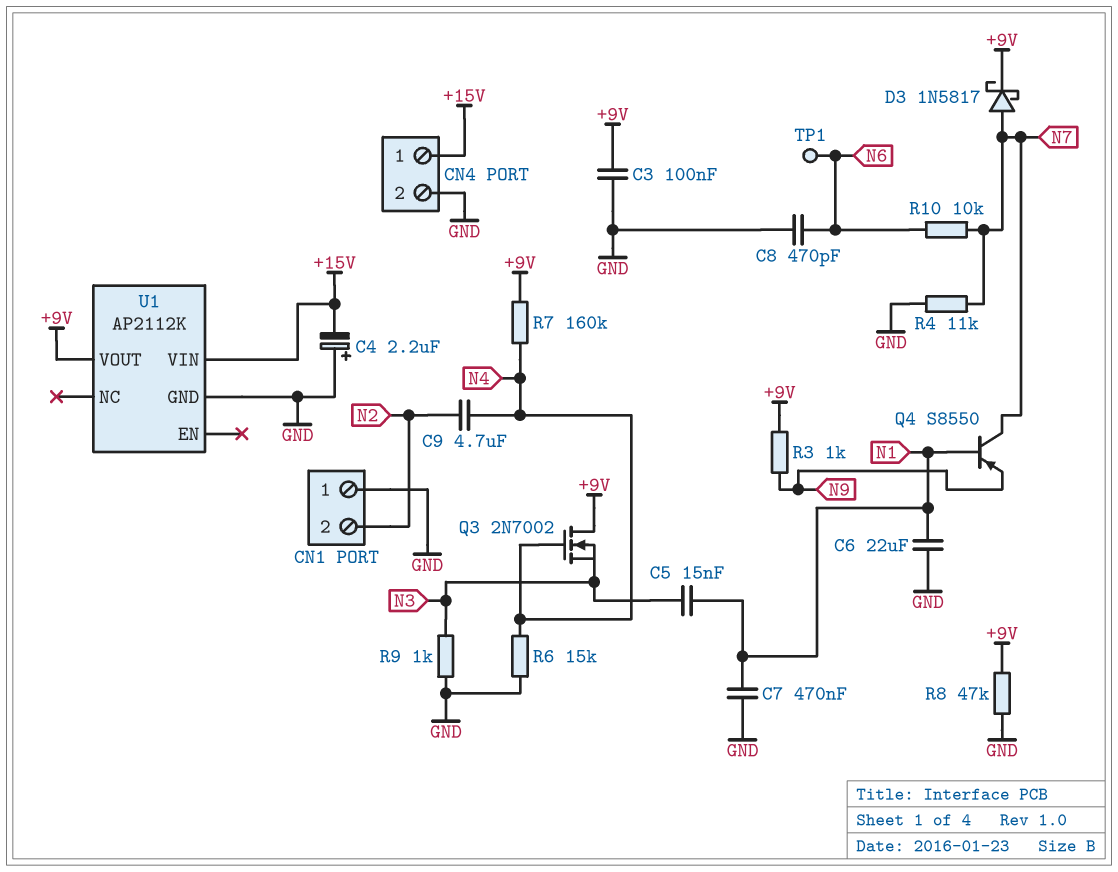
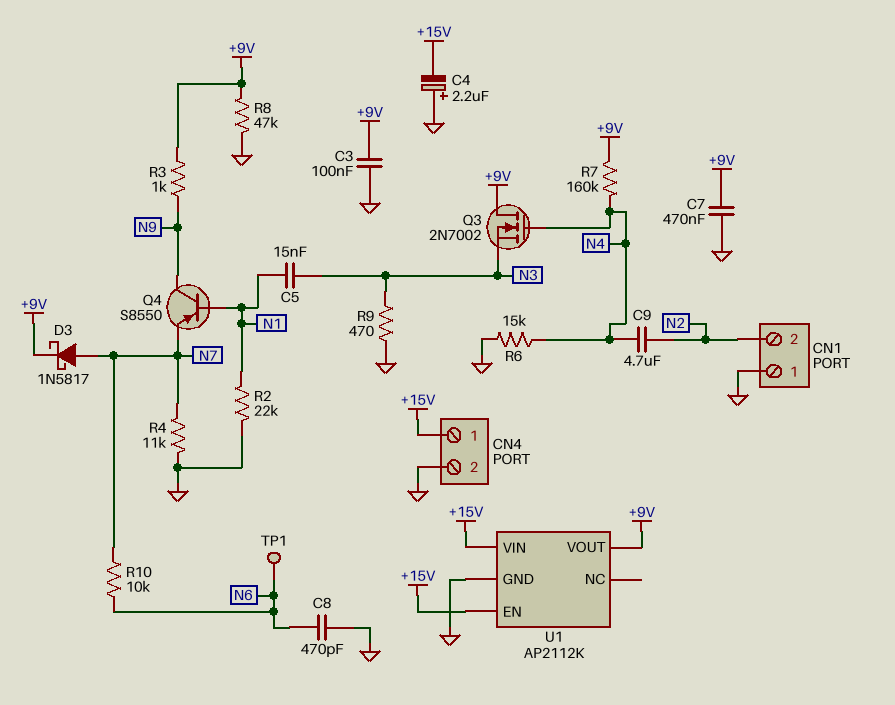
C6: 22uF (GND, N1) -> none
C7: 470nF (GND, N1) -> 470nF (+9V, GND)
Q4: PNP S8550 (B N1, C N7, E N9) -> PNP S8550 (B N1, C N9, E N7)
R2: none -> 22k (GND, N1)
R9: 1k (GND, N3) -> 470 (GND, N3)
U1 pin EN: none -> +15V

